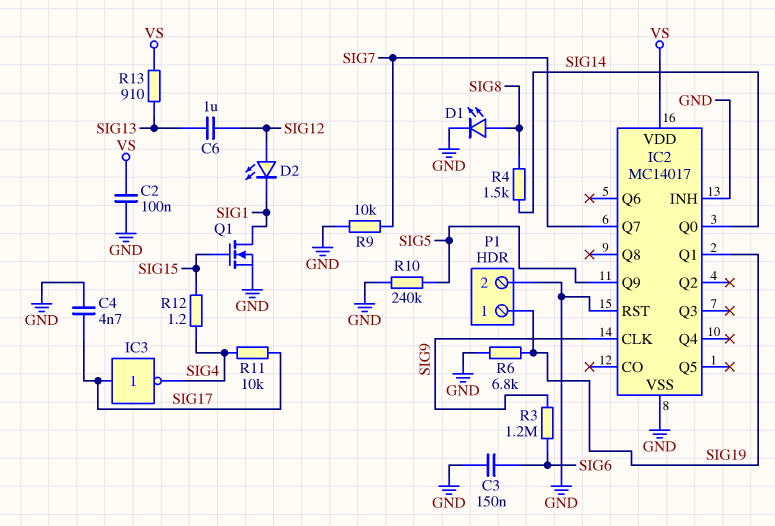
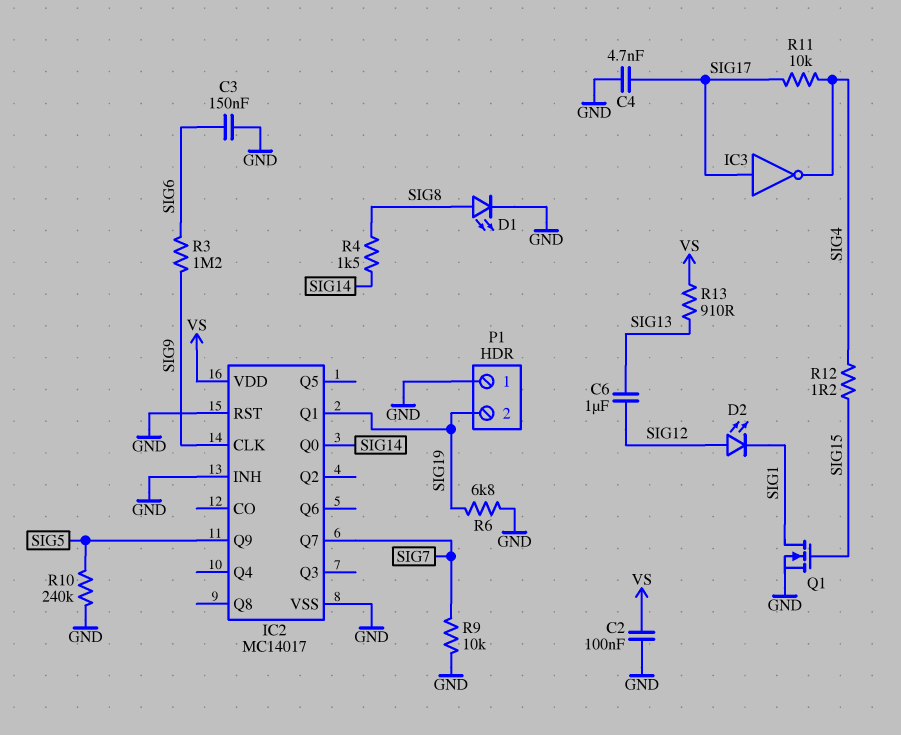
P1 pin 1: SIG19 -> GND
P1 pin 2: GND -> SIG19

